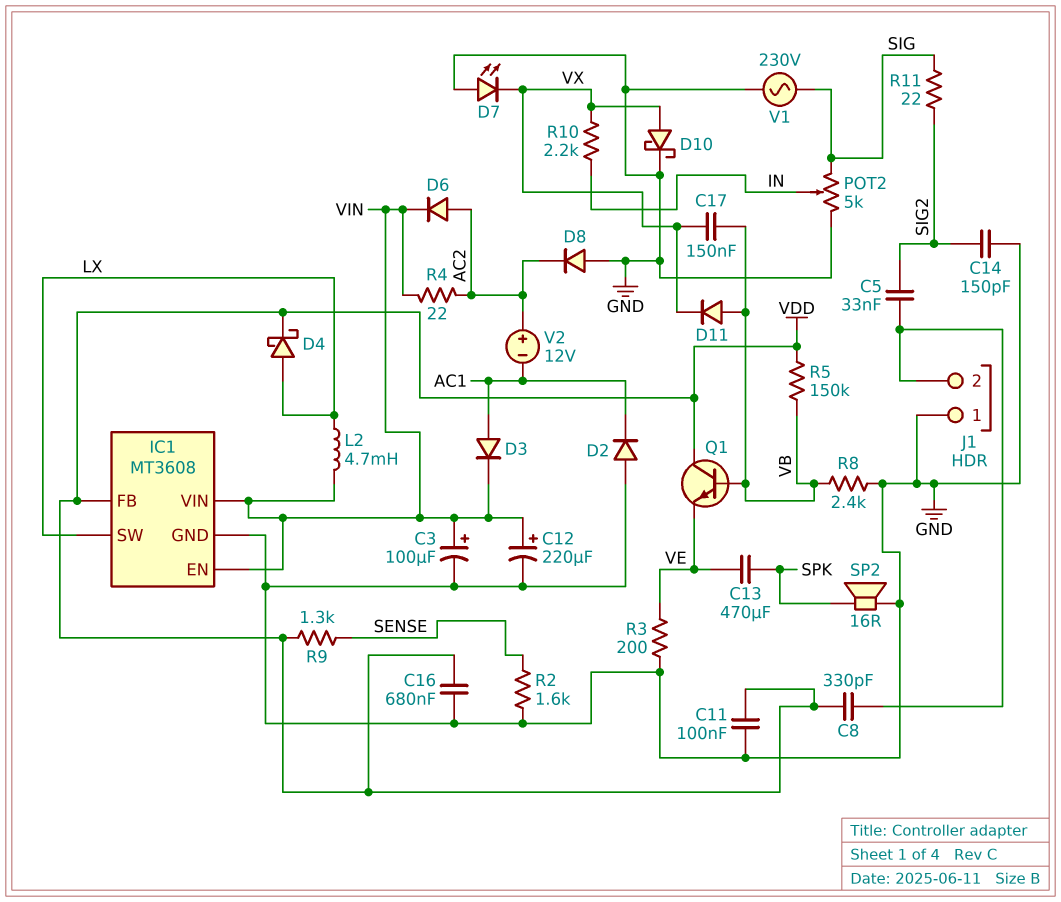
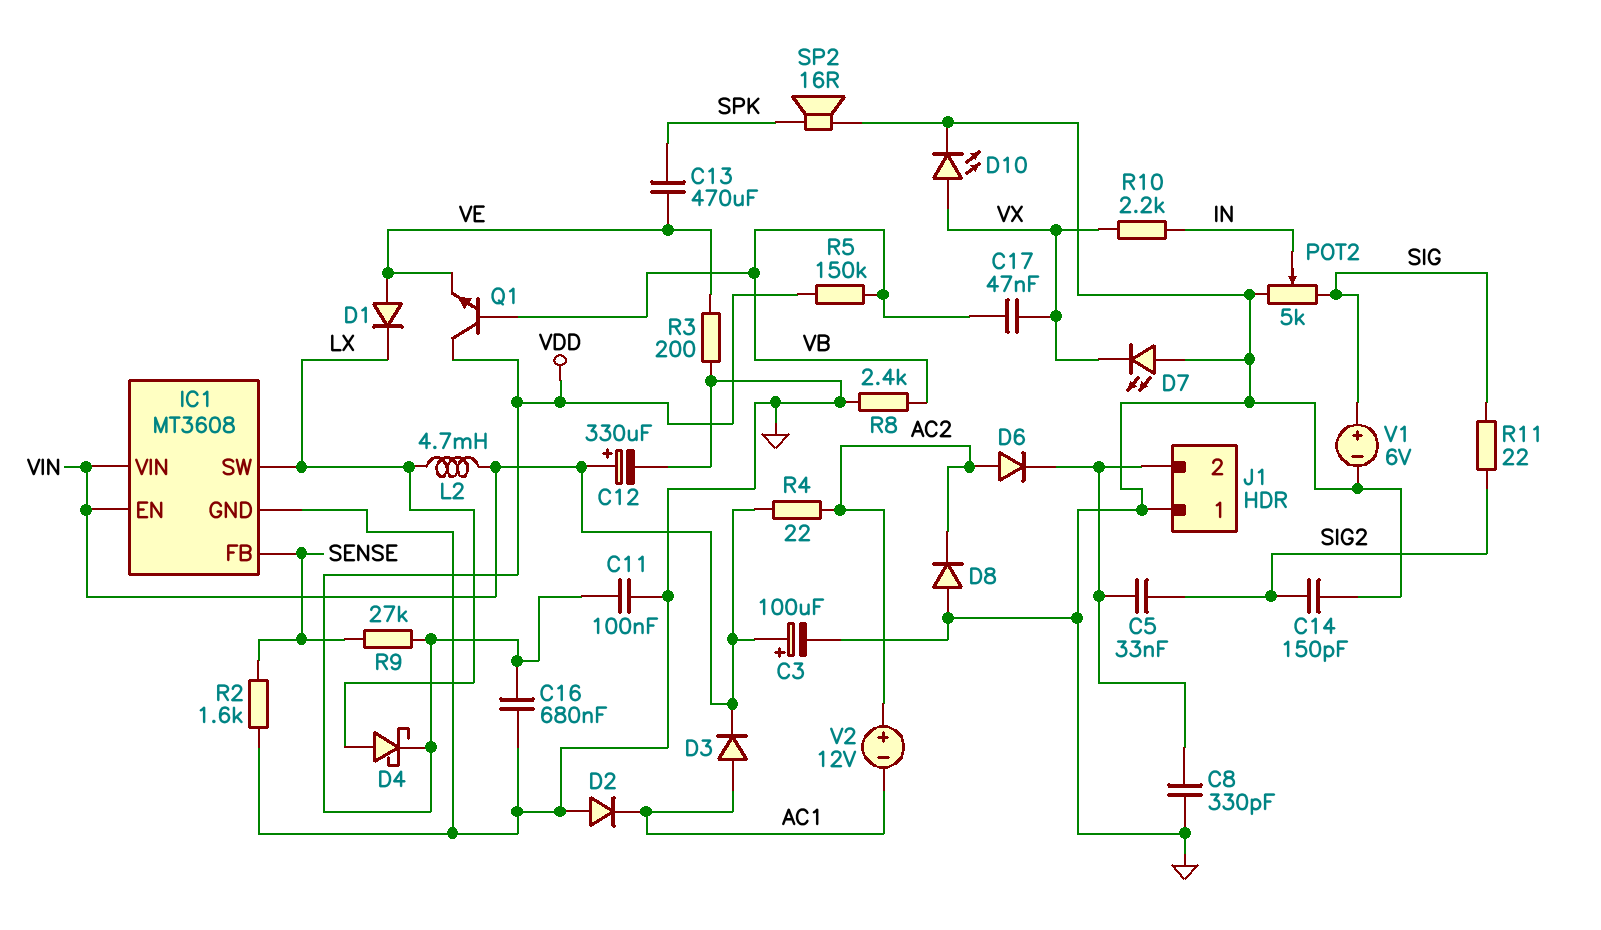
C8: 330pF (J1/2, VDD) -> 330pF (GND, J1/2)
C12: 220uF (plus VIN, minus GND) -> 330uF (plus VIN, minus GND)
C17: 150nF (VB, VX) -> 47nF (VB, VX)
D1: none -> diode (A VE, K LX)
D6: diode (A AC2, K VIN) -> diode (A AC2, K J1/2)
D10: schottky (A VX, K GND) -> LED (A VX, K GND)
D11: diode (A VB, K VX) -> none
IC1 pin FB: VDD -> SENSE
R9: 1.3k (SENSE, VDD) -> 27k (SENSE, VDD)
V1: AC 230V (GND, SIG) -> 6V (plus SIG, minus GND)

